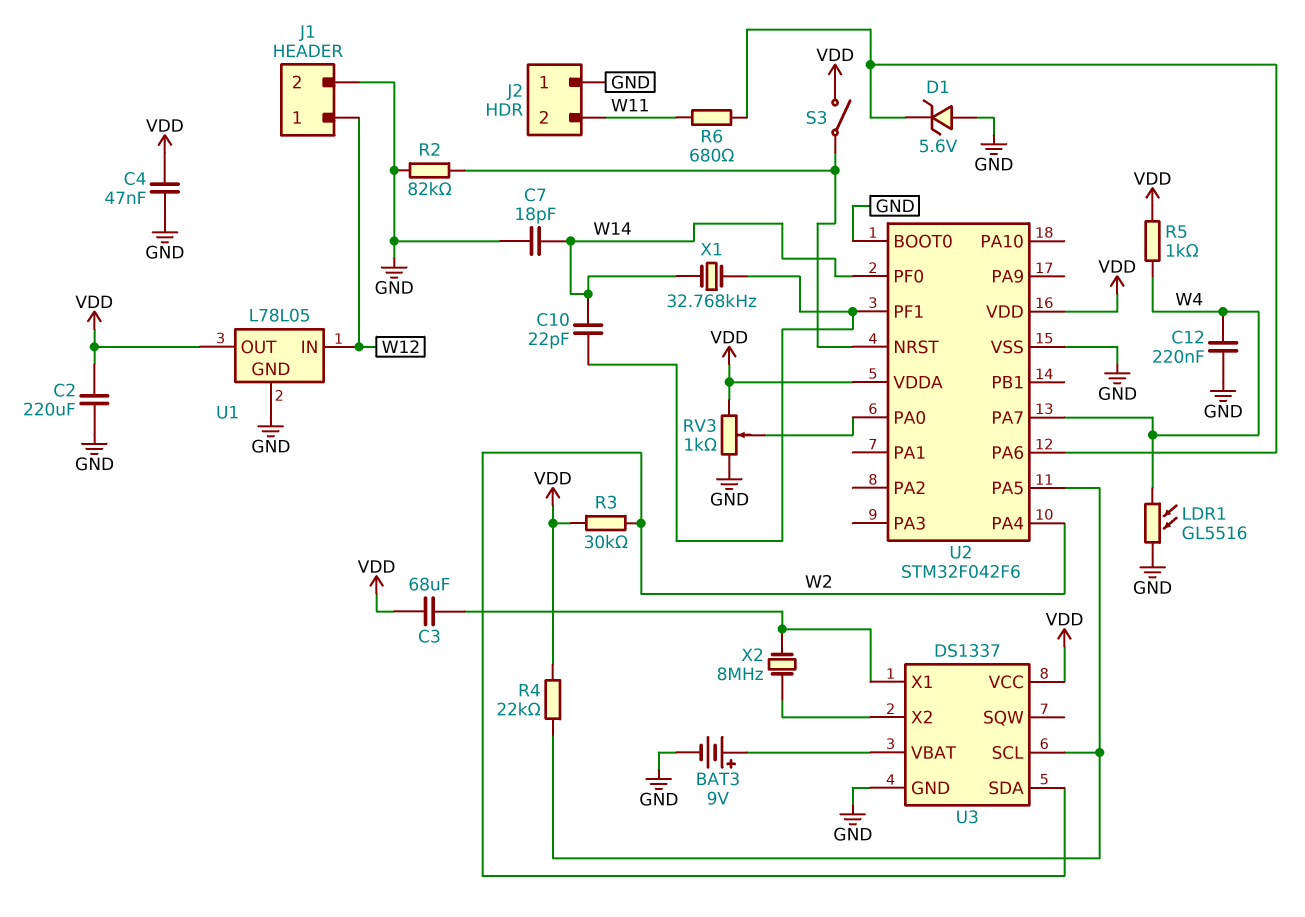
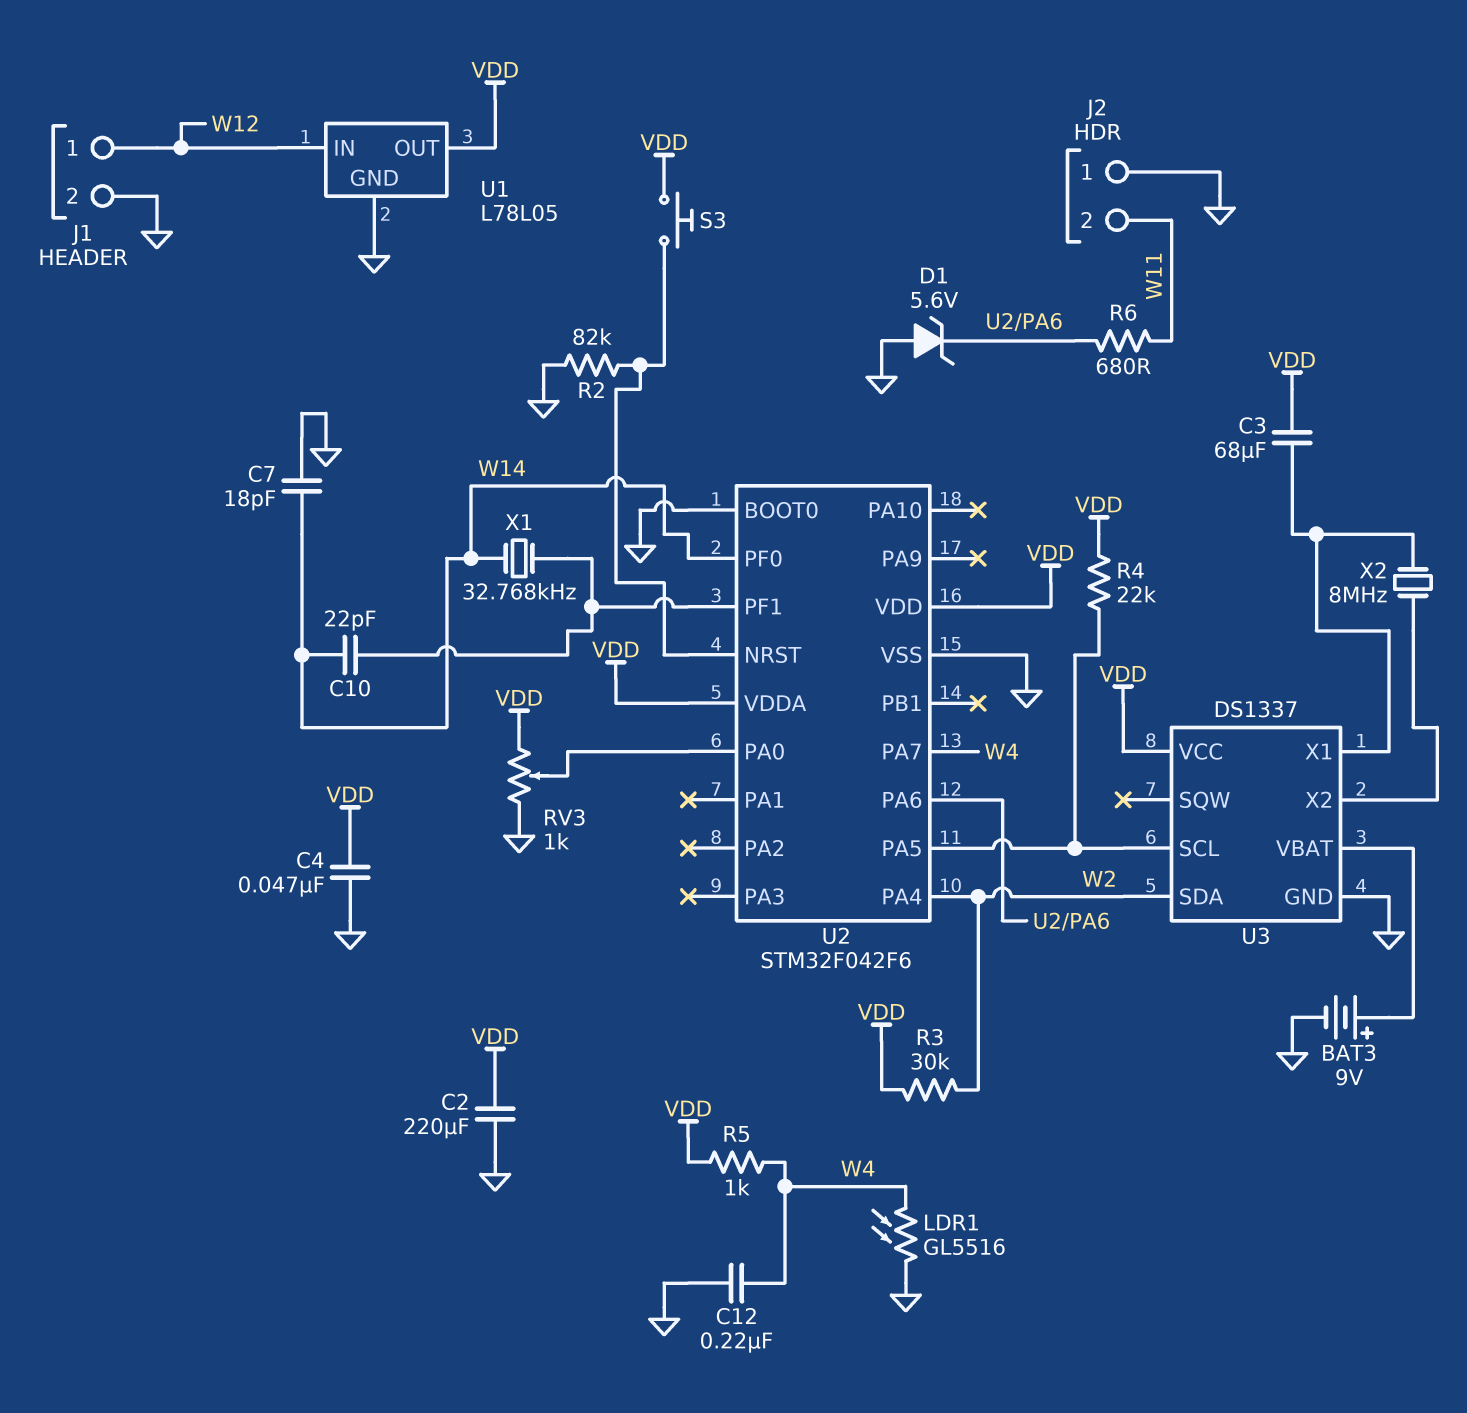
S3: switch (U2/NRST, VDD) -> button (U2/NRST, VDD)

